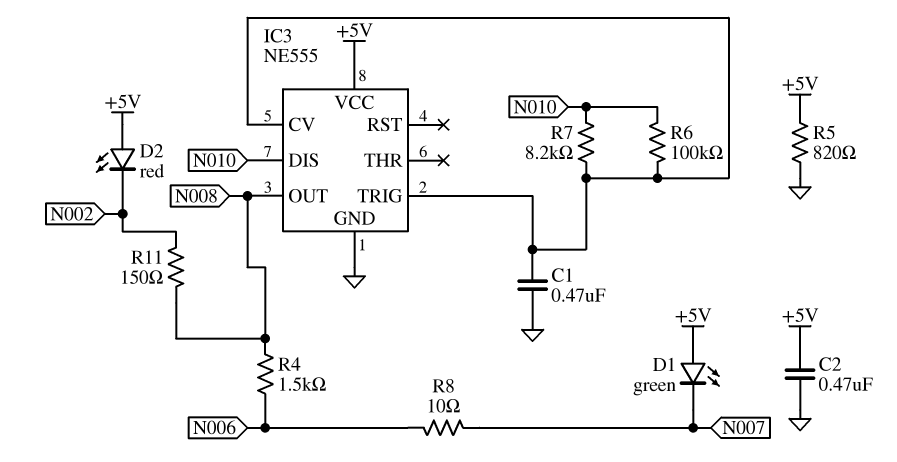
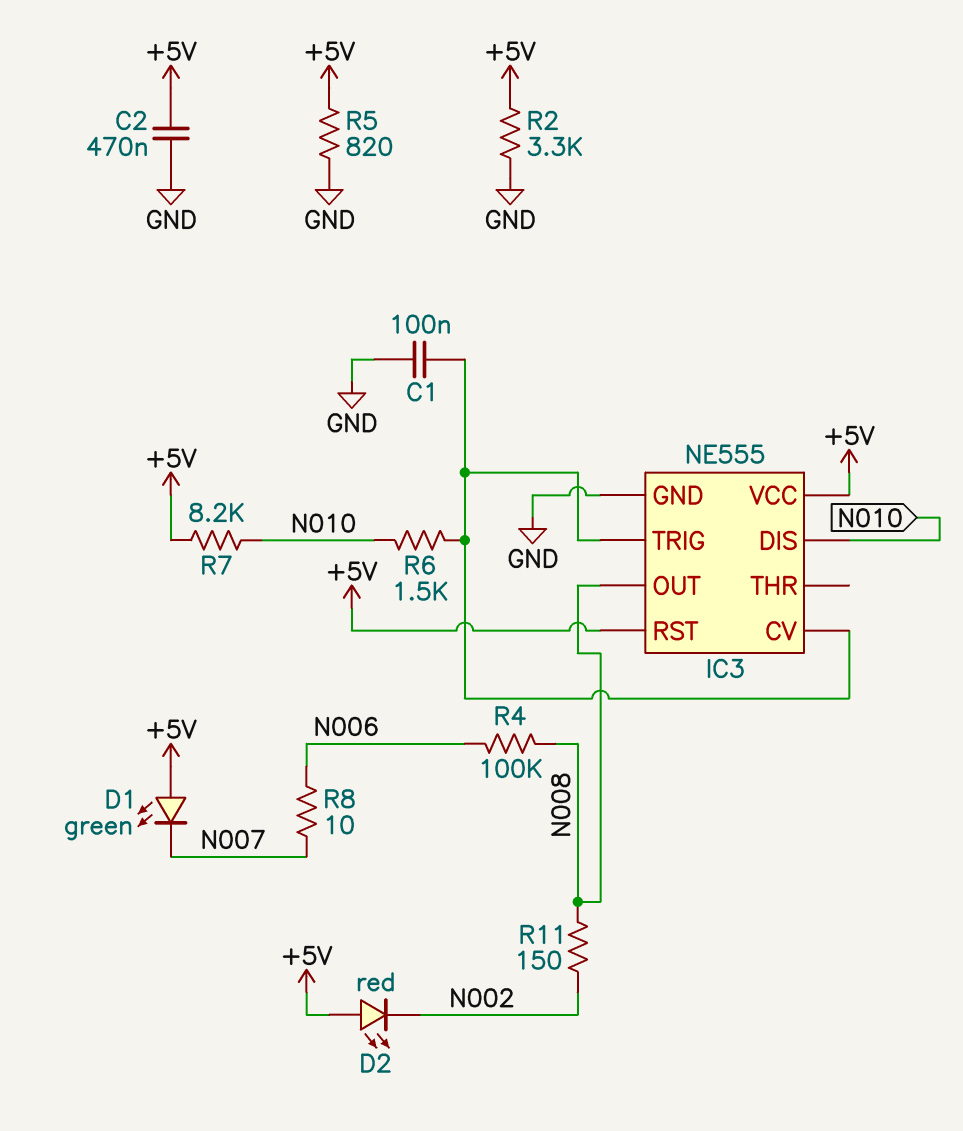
C1: 470nF (GND, IC3/CV) -> 100nF (GND, IC3/CV)
IC3 pin RST: none -> +5V
R2: none -> 3.3k (+5V, GND)
R4: 1.5k (N006, N008) -> 100k (N006, N008)
R6: 100k (IC3/CV, N010) -> 1.5k (IC3/CV, N010)
R7: 8.2k (IC3/CV, N010) -> 8.2k (+5V, N010)

